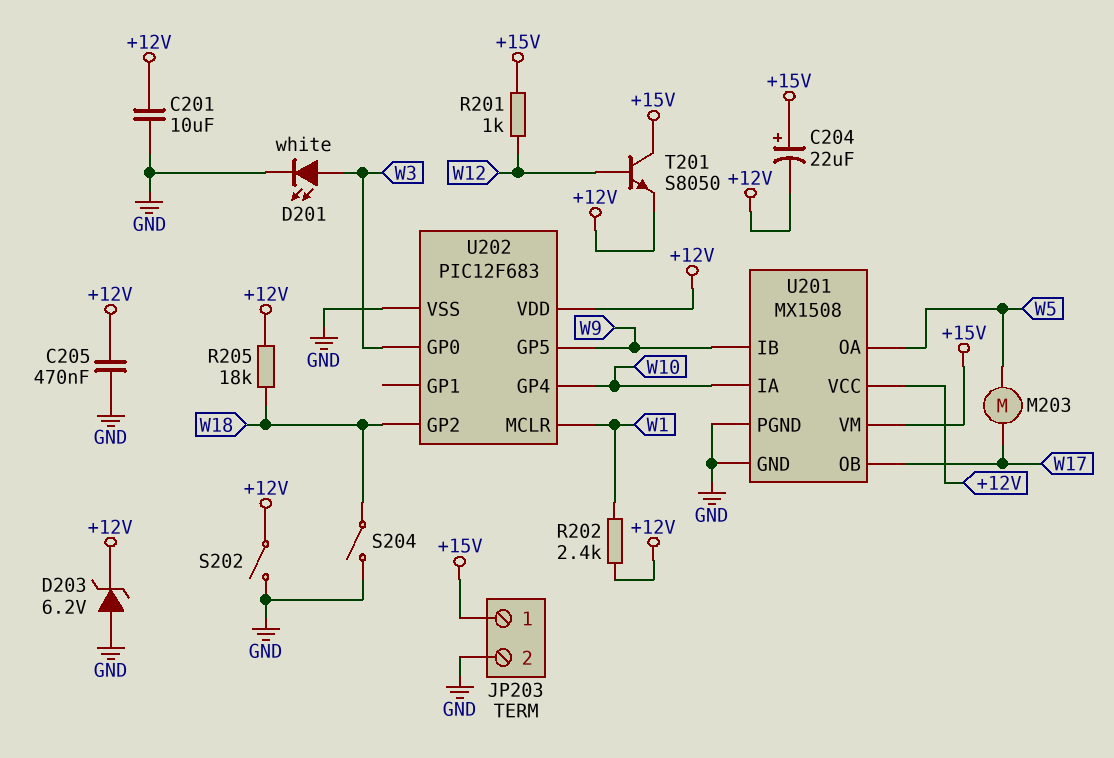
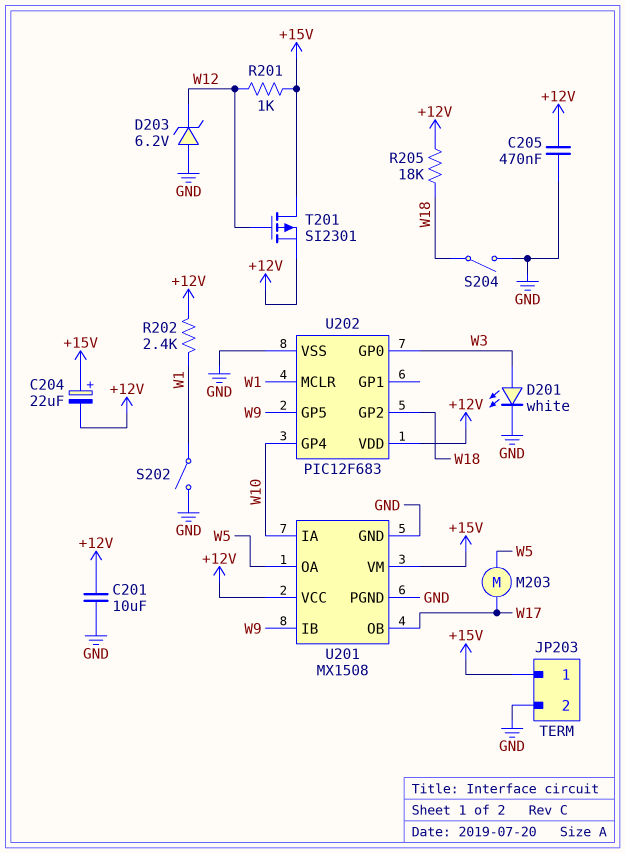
D203: zener 6.2V (A GND, K +12V) -> zener 6.2V (A GND, K W12)
S202: switch (+12V, GND) -> switch (GND, W1)
T201: NPN S8050 (B W12, C +15V, E +12V) -> PMOS SI2301 (G W12, D +15V, S +12V)

